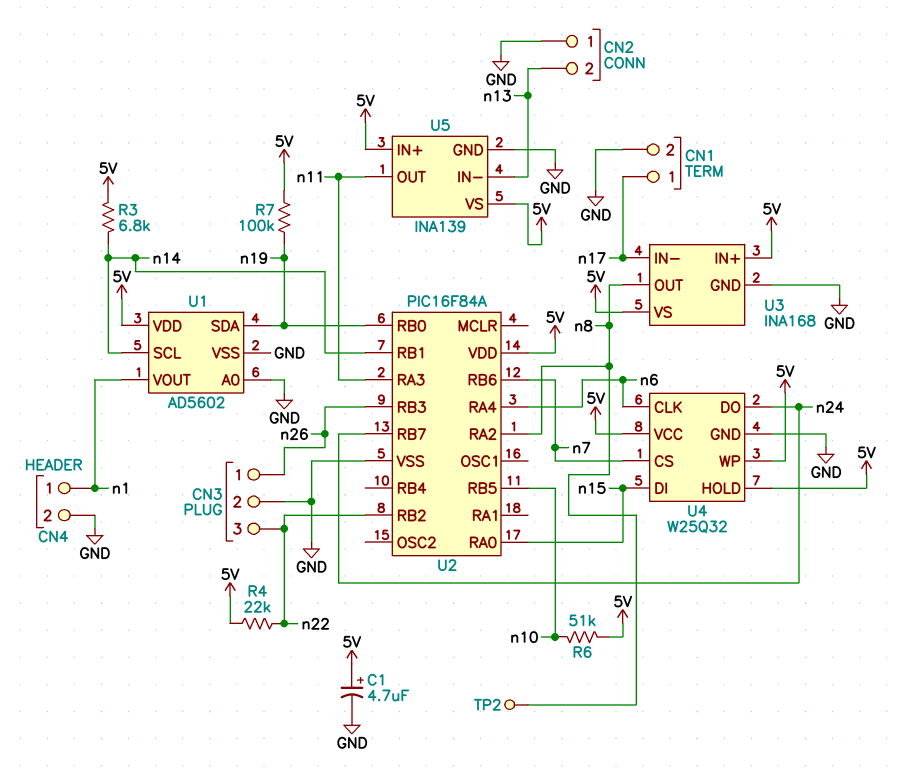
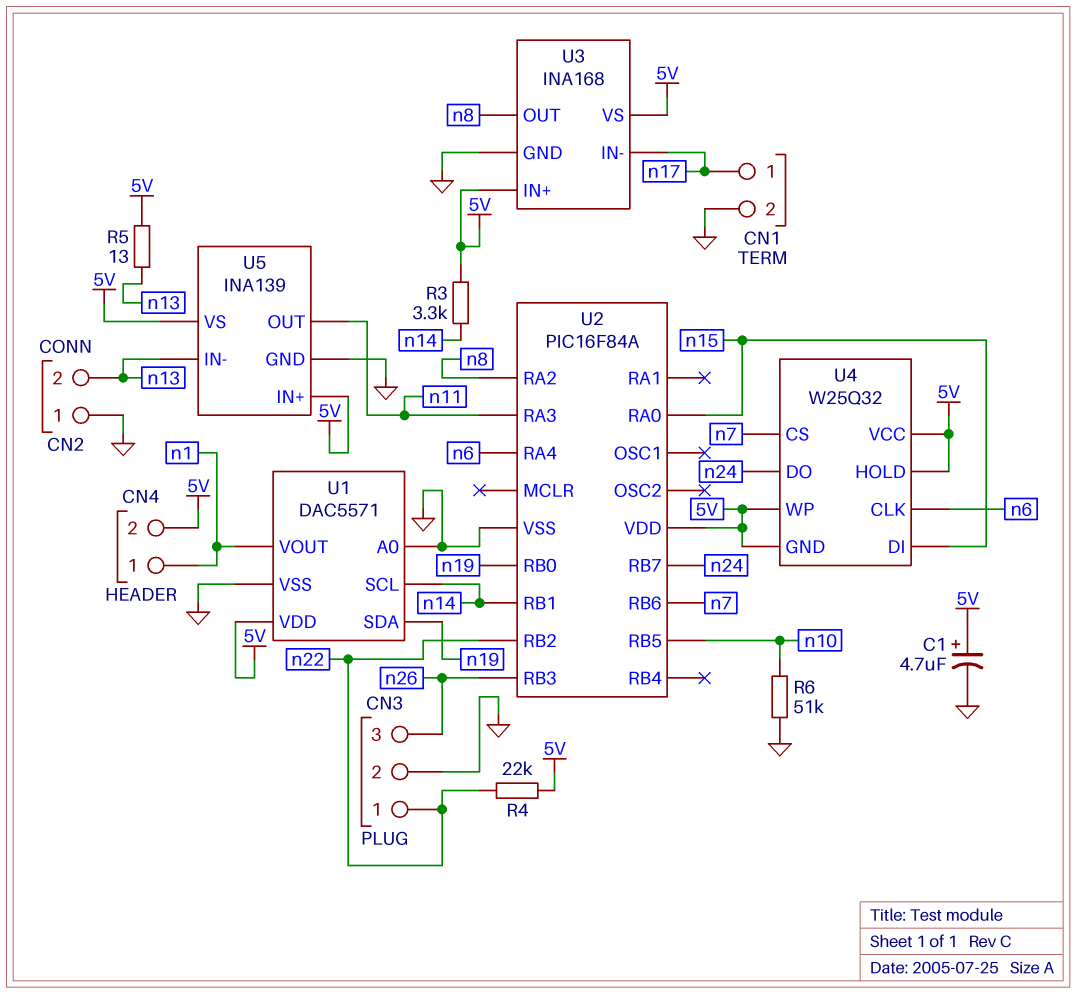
CN3 pin 1: n26 -> n22
CN3 pin 3: n22 -> n26
CN4 pin 2: GND -> 5V
R3: 6.8k (5V, n14) -> 3.3k (5V, n14)
R5: none -> 13 (5V, n13)
R6: 51k (5V, n10) -> 51k (GND, n10)
R7: 100k (5V, n19) -> none
TP2: test point (n8) -> none
U1: AD5602 -> DAC5571
U4 pin GND: GND -> 5V

